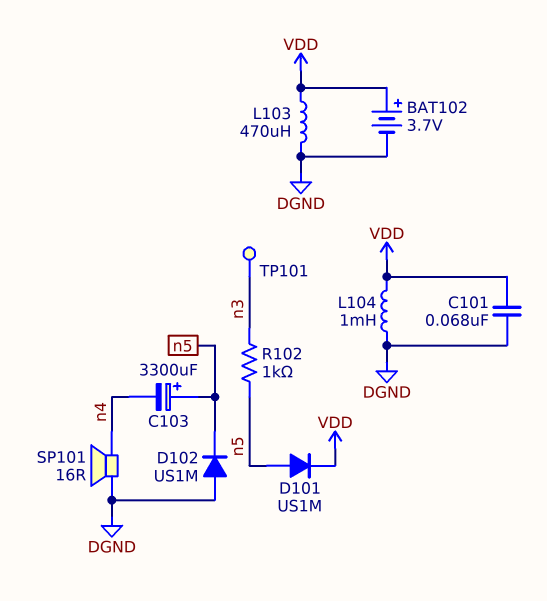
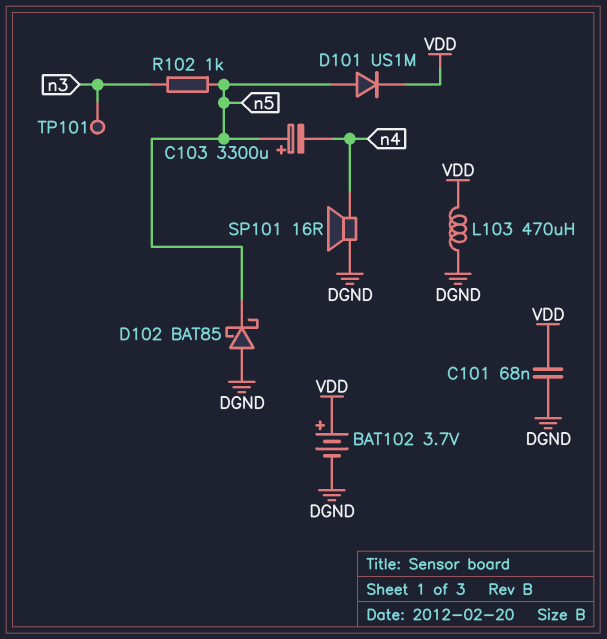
D102: diode US1M (A DGND, K n5) -> schottky BAT85 (A DGND, K n5)
L104: 1mH (DGND, VDD) -> none

